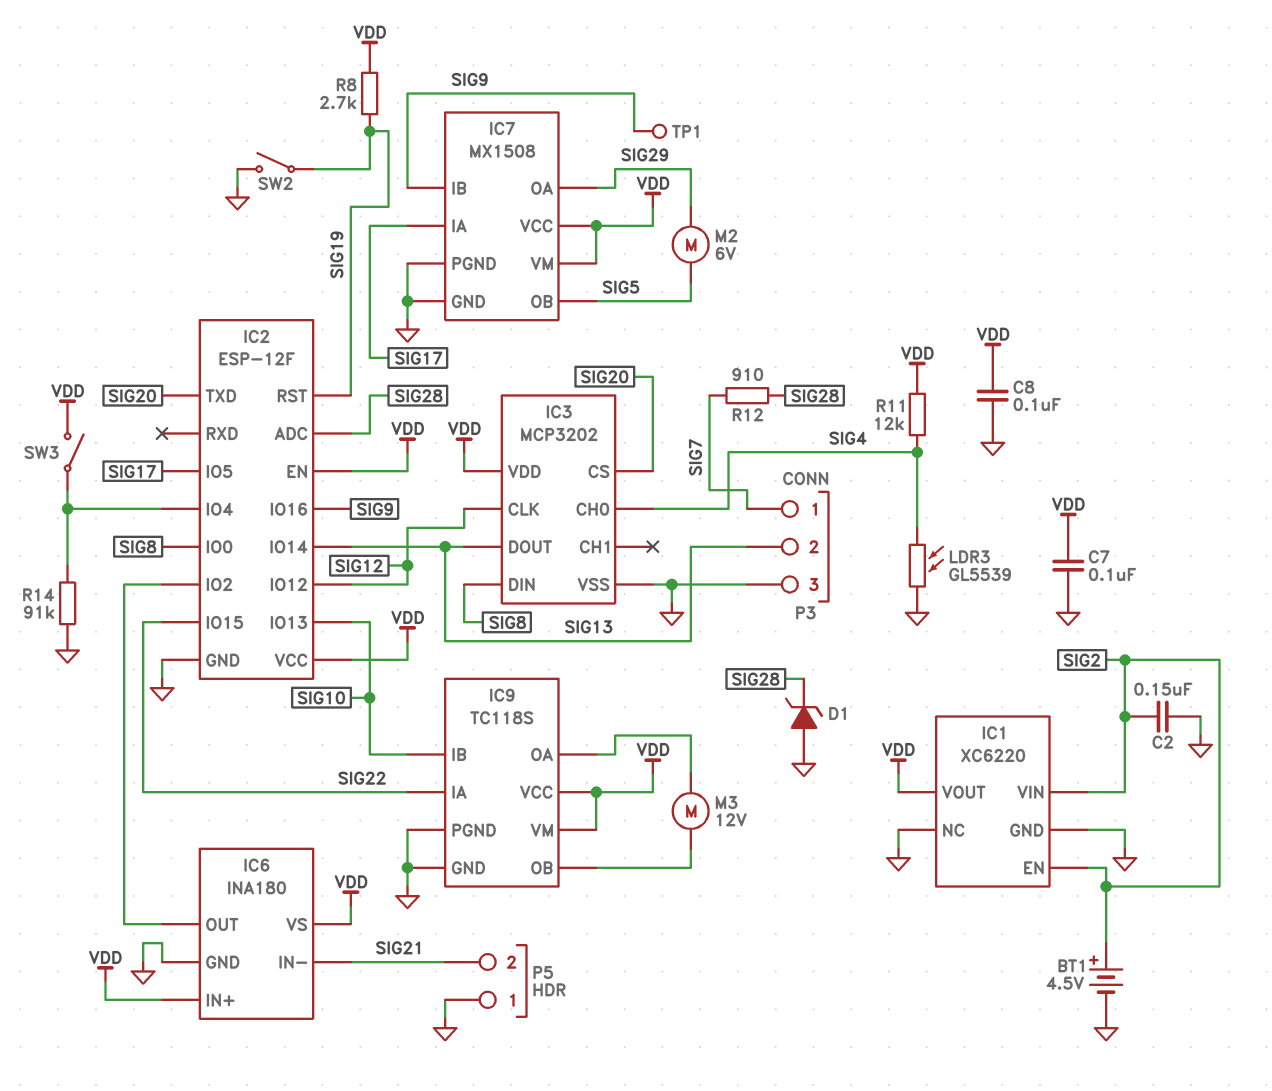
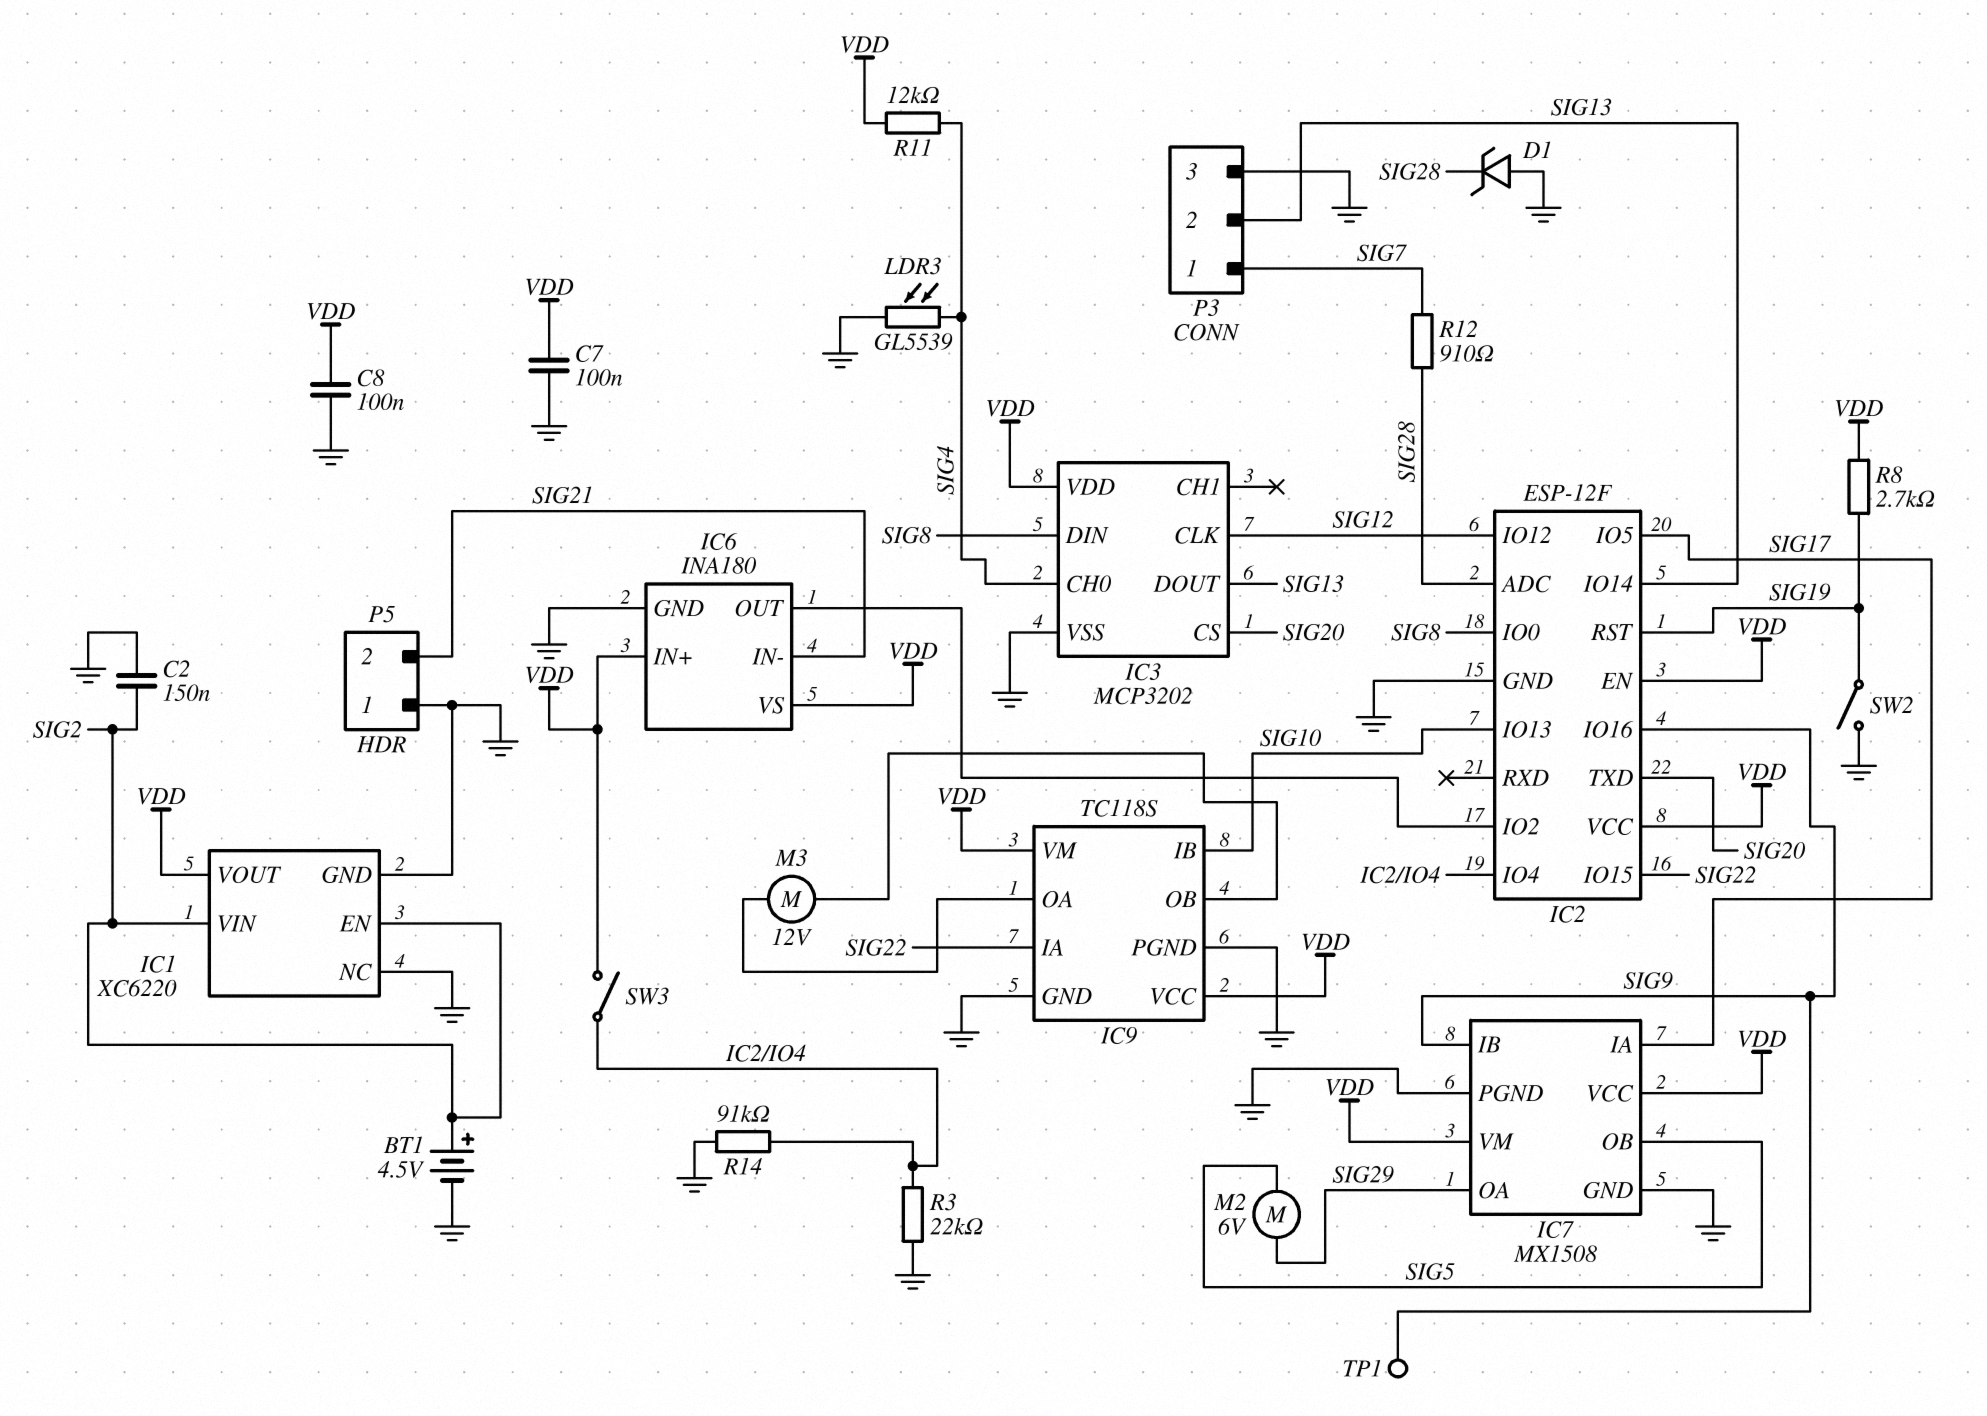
R3: none -> 22k (GND, IC2/IO4)

